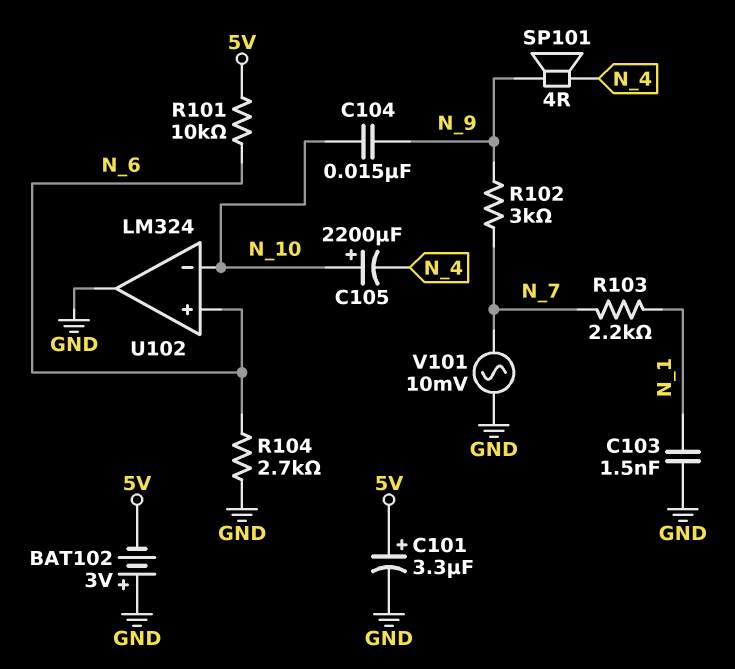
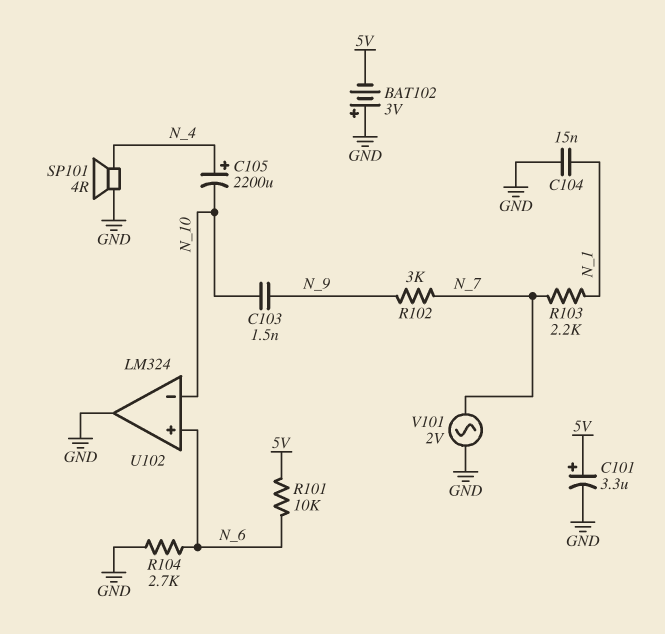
C103: 1.5nF (GND, N_1) -> 1.5nF (N_9, N_10)
C104: 15nF (N_9, N_10) -> 15nF (GND, N_1)
C105: 2200uF (plus N_10, minus N_4) -> 2200uF (plus N_4, minus N_10)
SP101: speaker 4R (N_4, N_9) -> speaker 4R (GND, N_4)
V101: AC 10mV (GND, N_7) -> AC 2V (GND, N_7)

